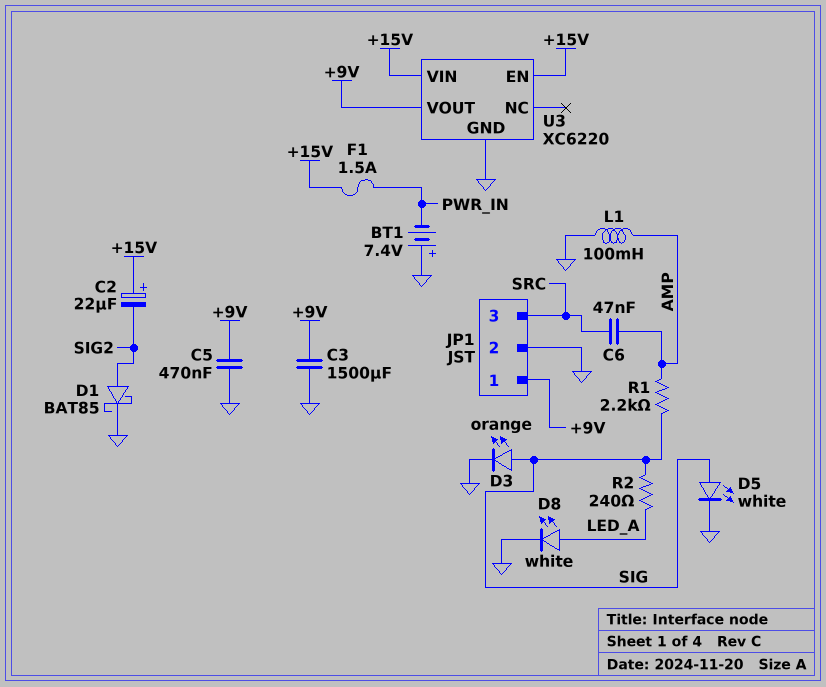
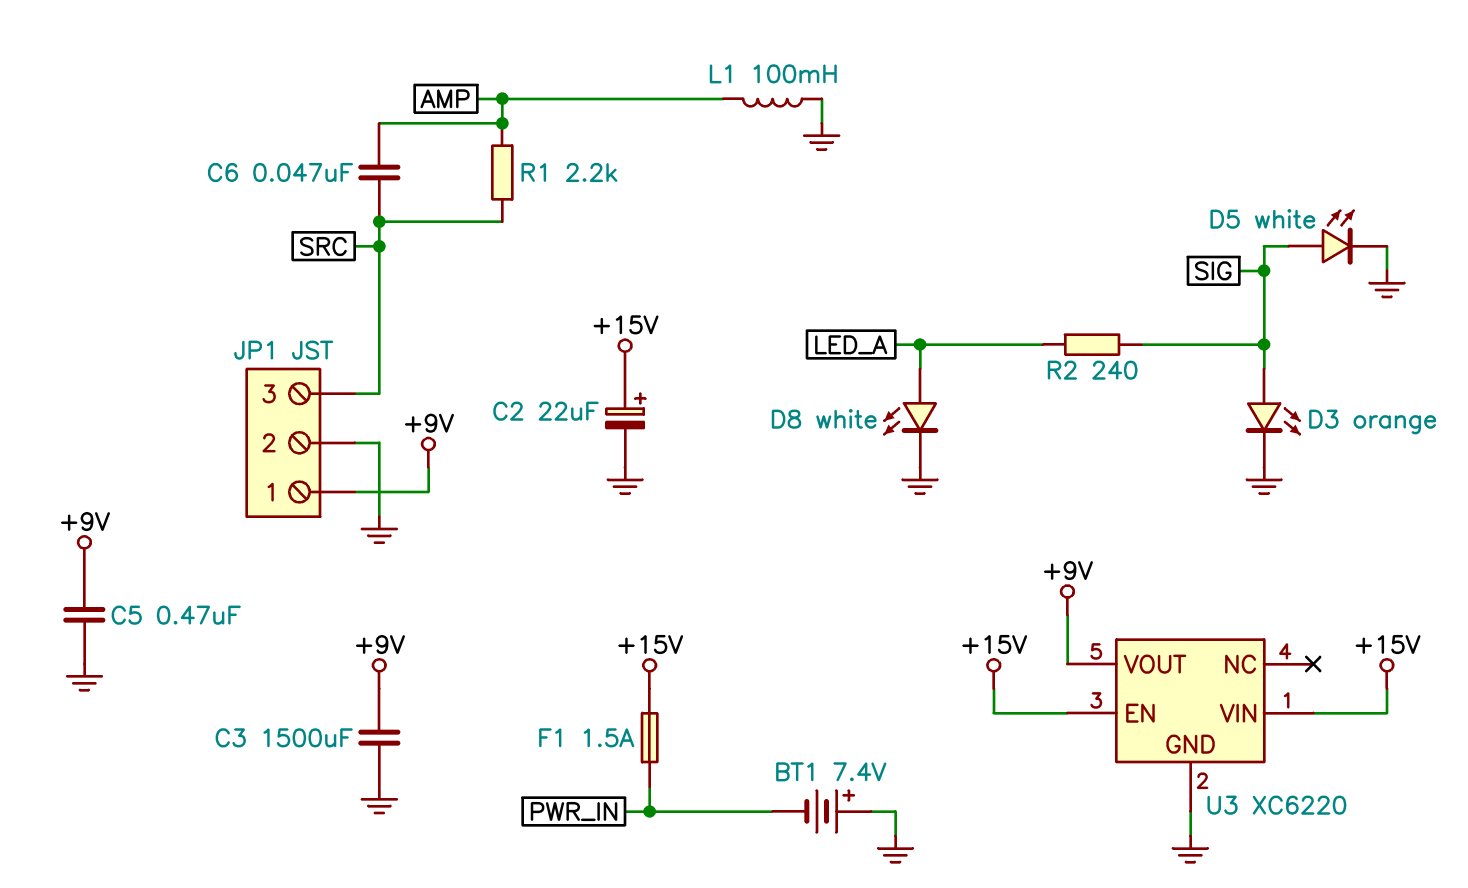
C2: 22uF (plus +15V, minus SIG2) -> 22uF (plus +15V, minus GND)
D1: schottky BAT85 (A SIG2, K GND) -> none
R1: 2.2k (AMP, SIG) -> 2.2k (AMP, SRC)

